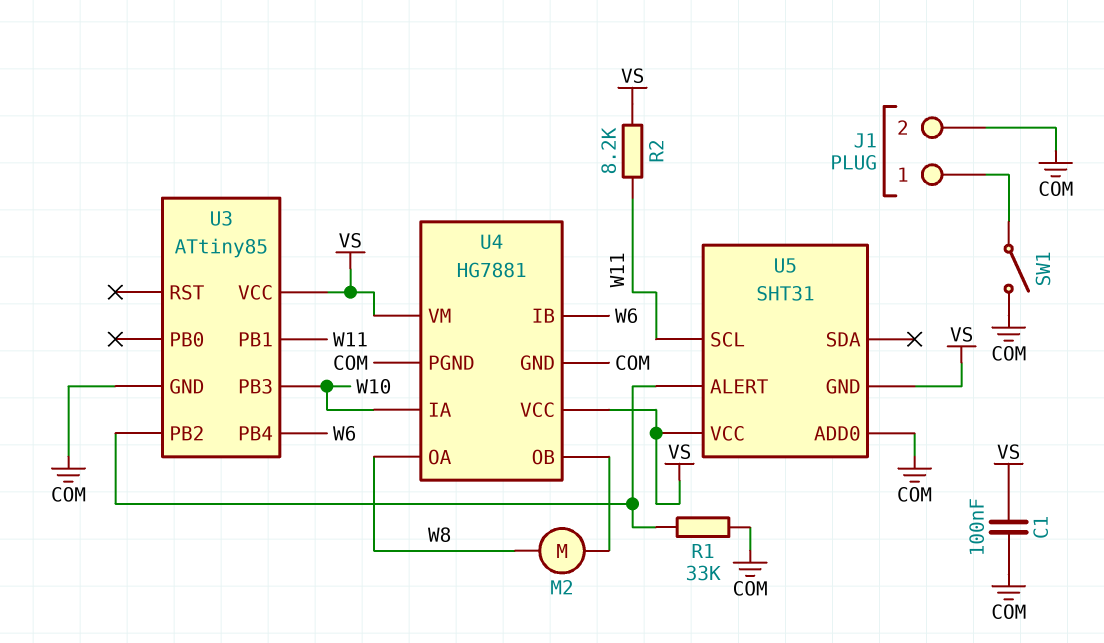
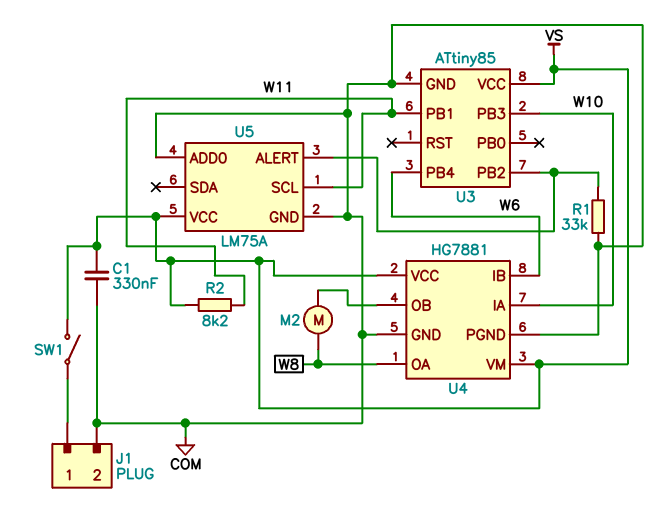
C1: 100nF (COM, VS) -> 330nF (COM, VS)
SW1: switch (COM, J1/1) -> switch (J1/1, VS)
U5: SHT31 -> LM75A
U5 pin GND: VS -> COM

